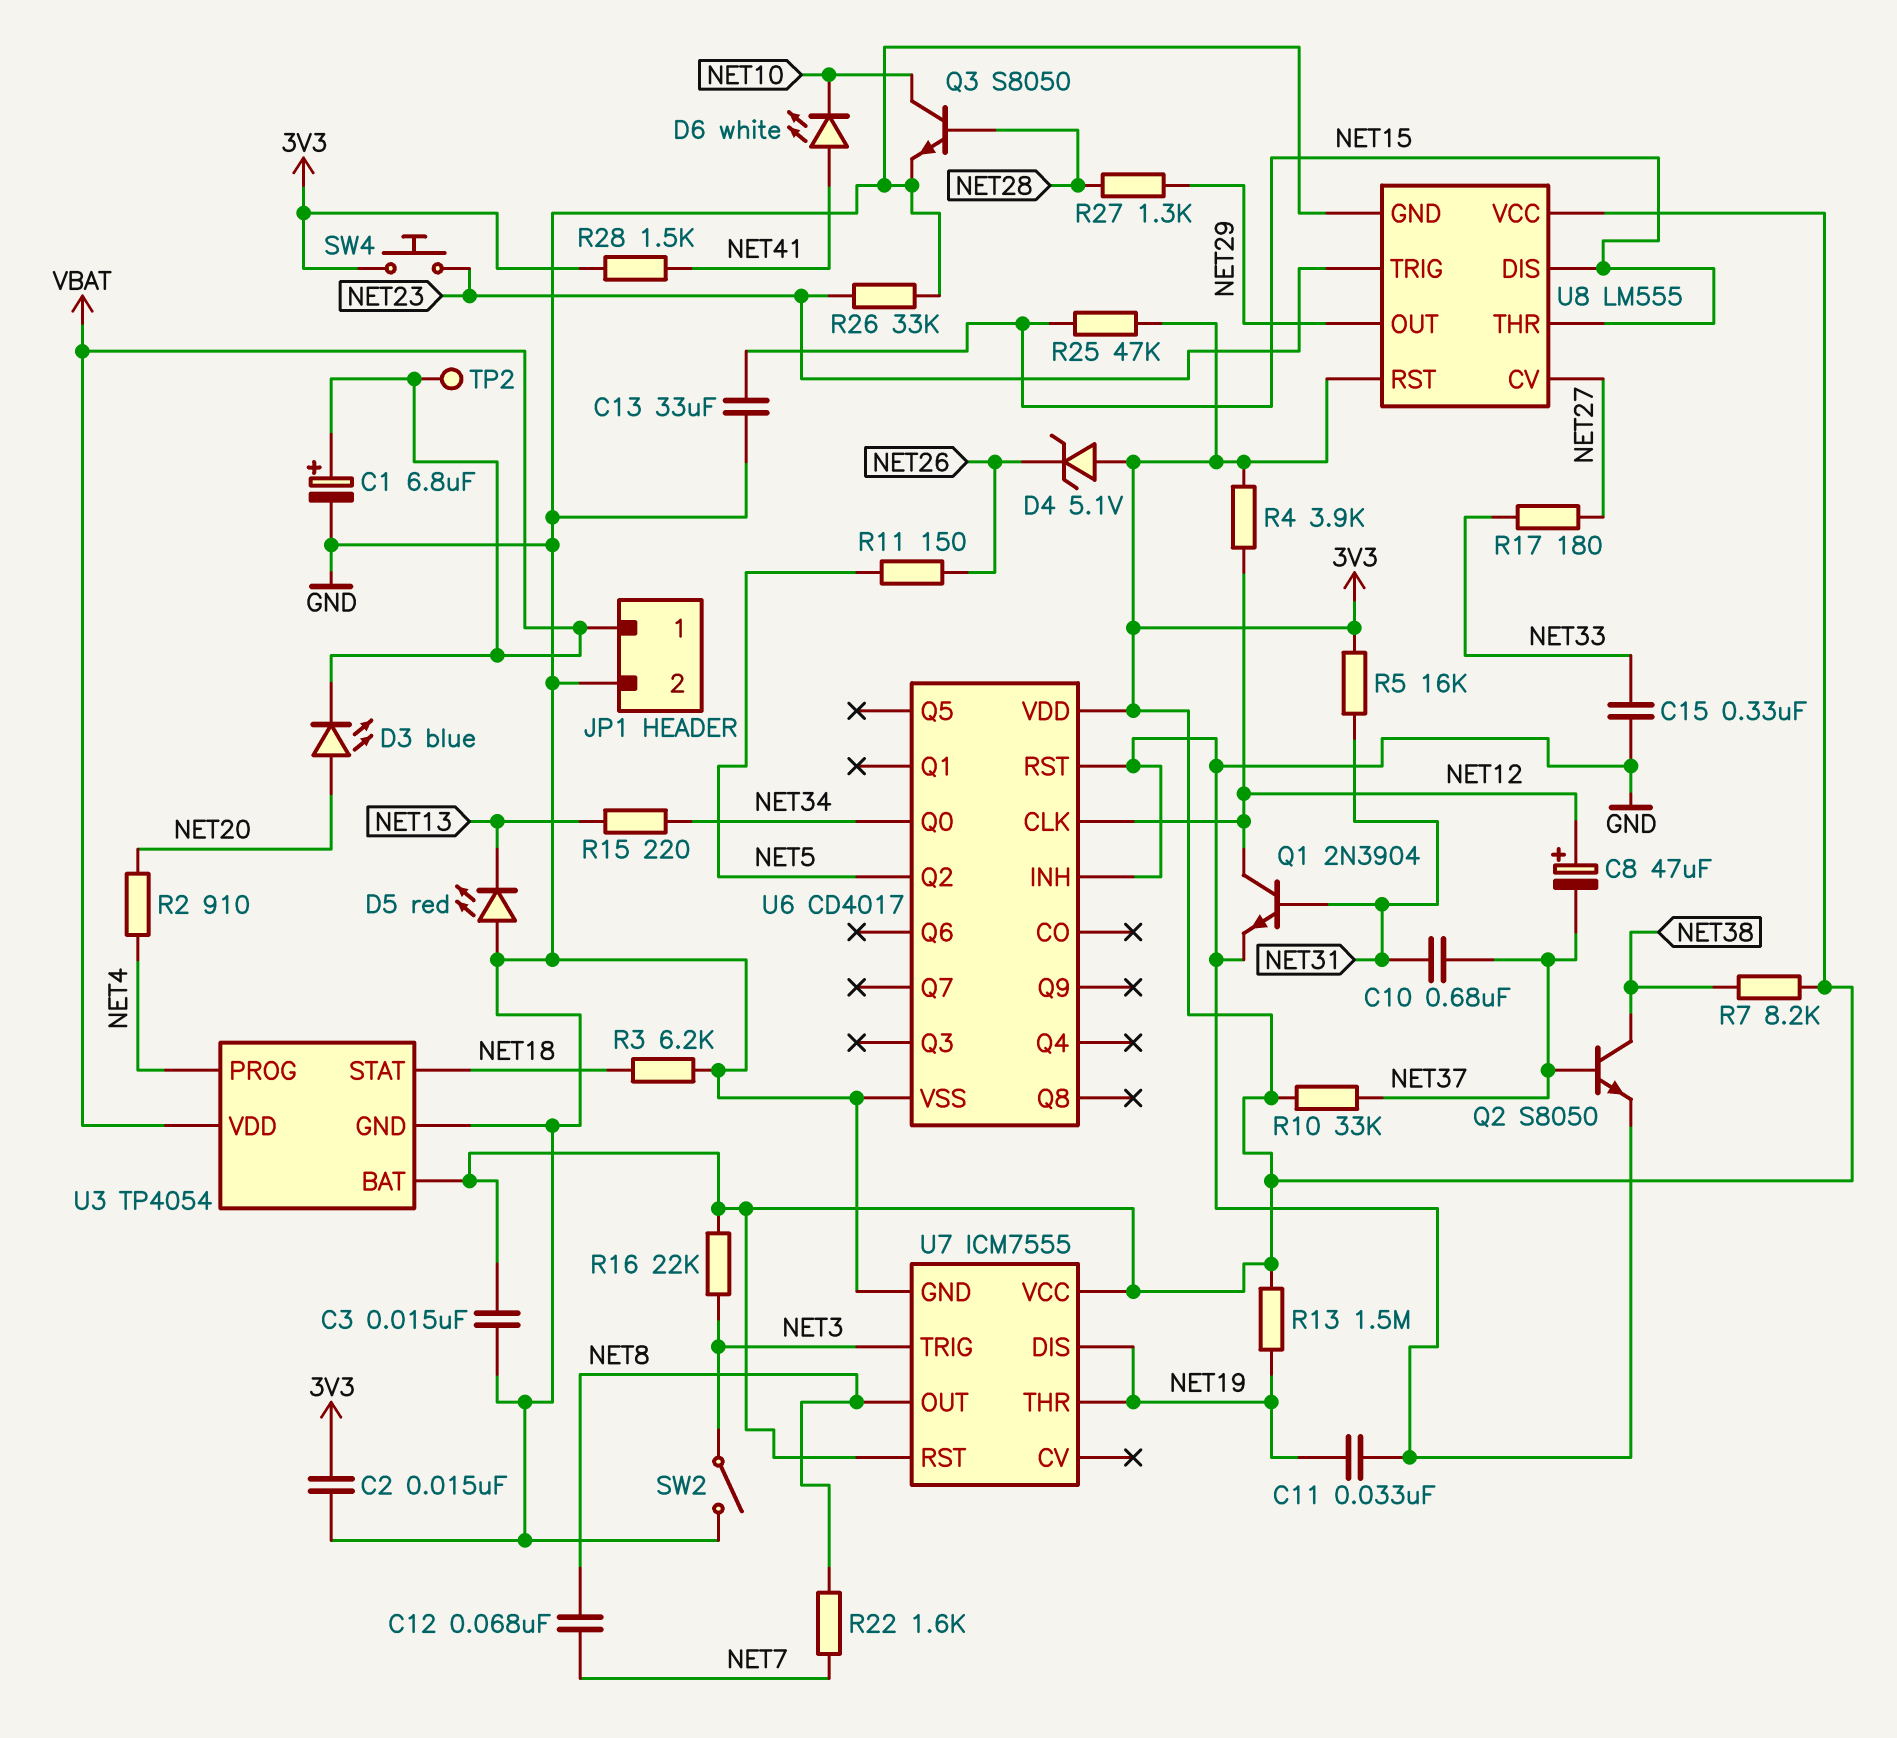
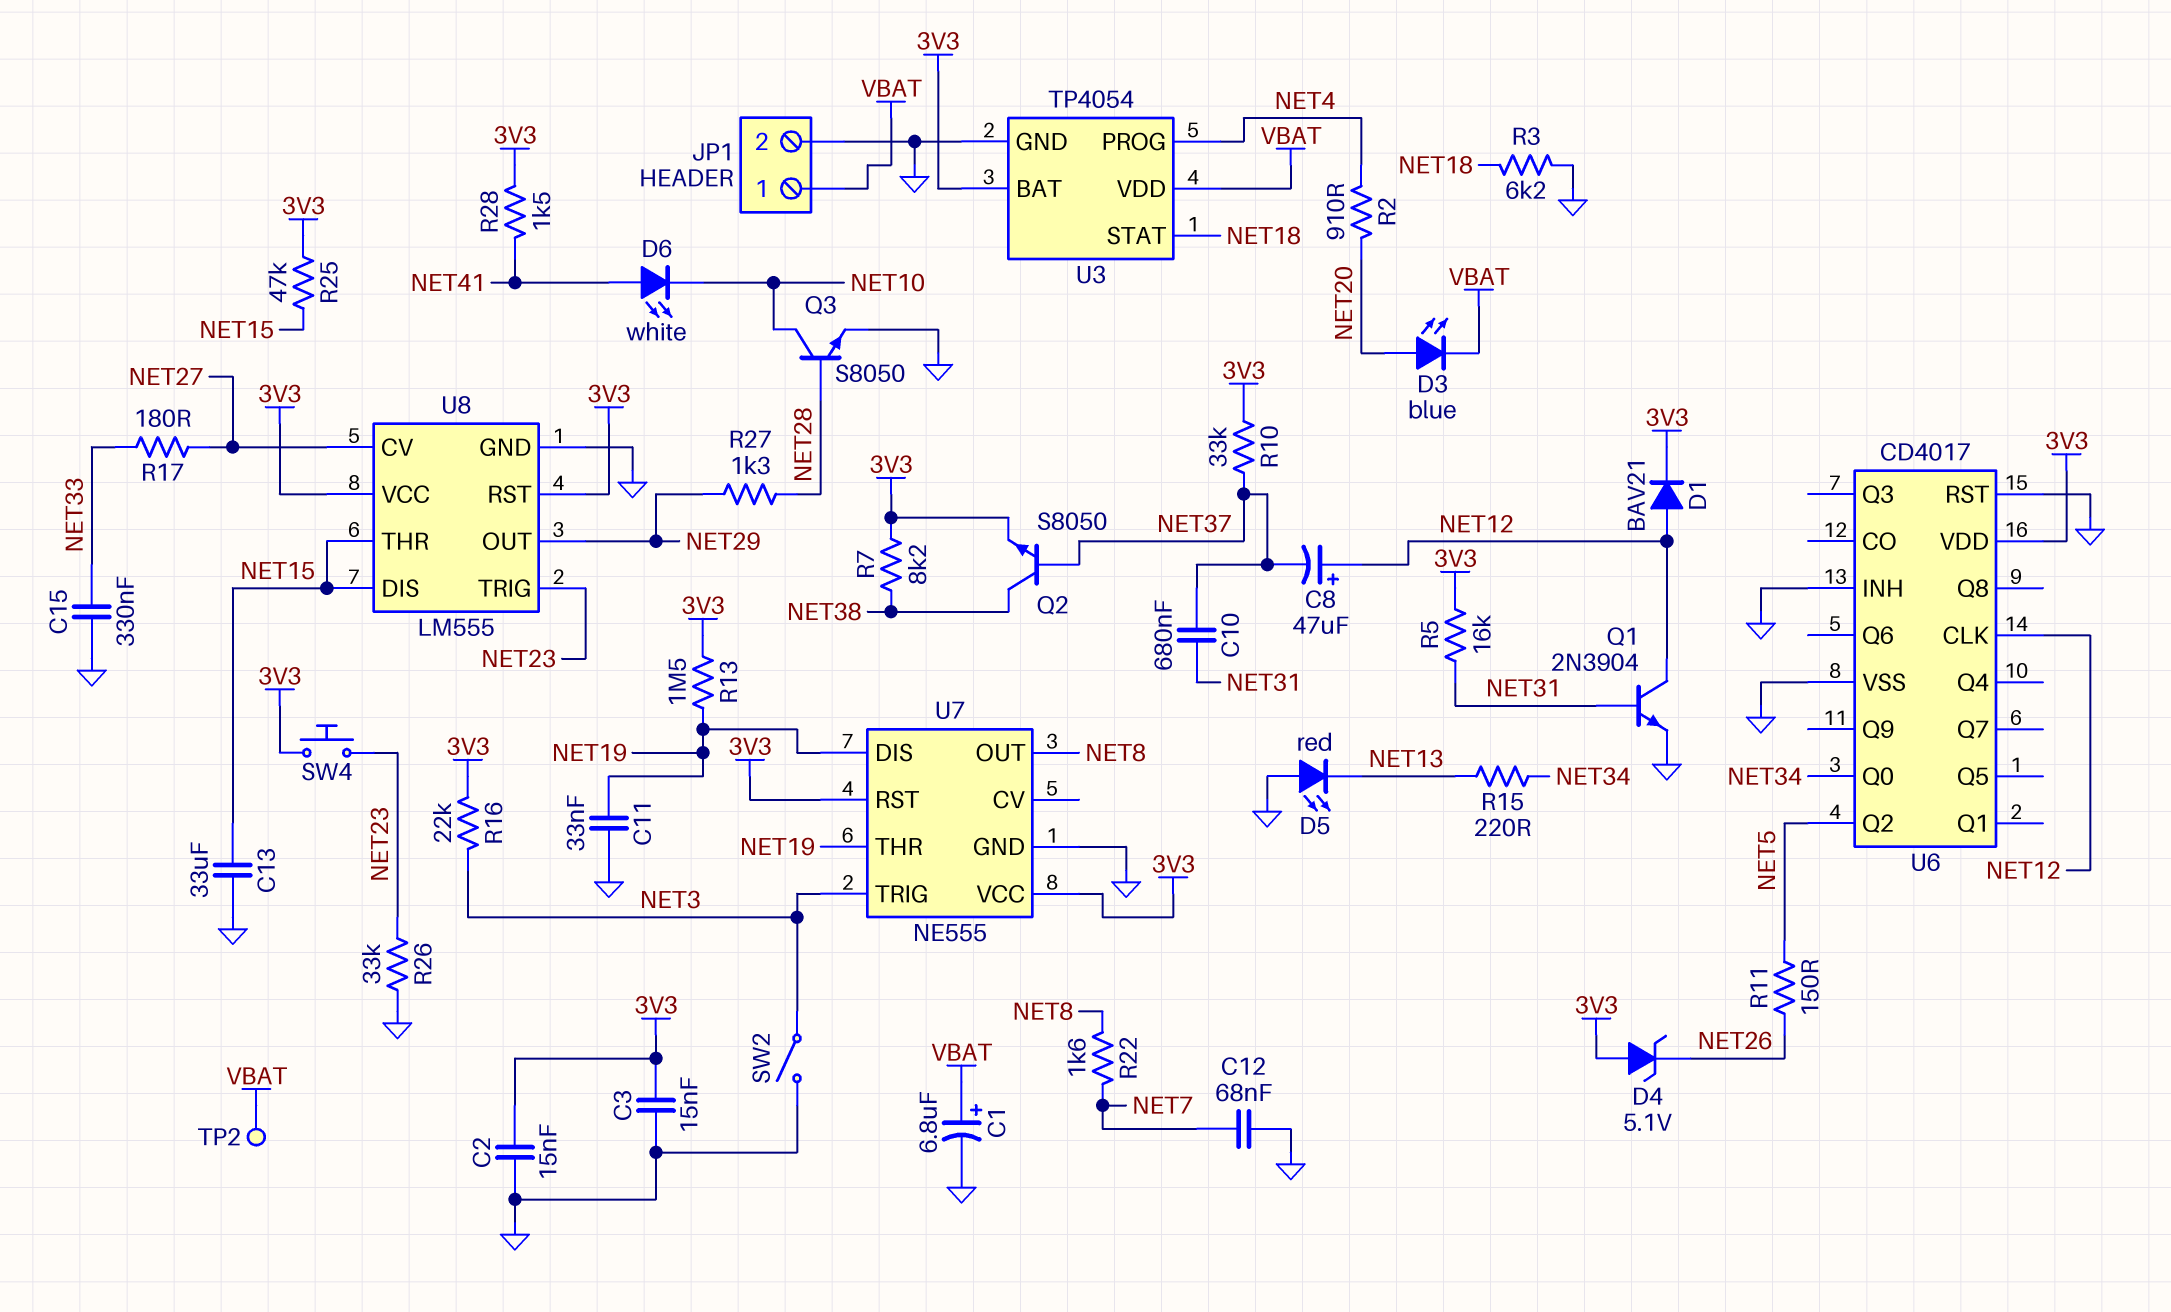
C12: 68nF (NET7, NET8) -> 68nF (GND, NET7)
D1: none -> diode BAV21 (A NET12, K 3V3)
Q2: NPN S8050 (B NET37, C NET38, E GND) -> NPN S8050 (B NET37, C NET38, E 3V3)
R4: 3.9k (3V3, NET12) -> none
U7: ICM7555 -> NE555

